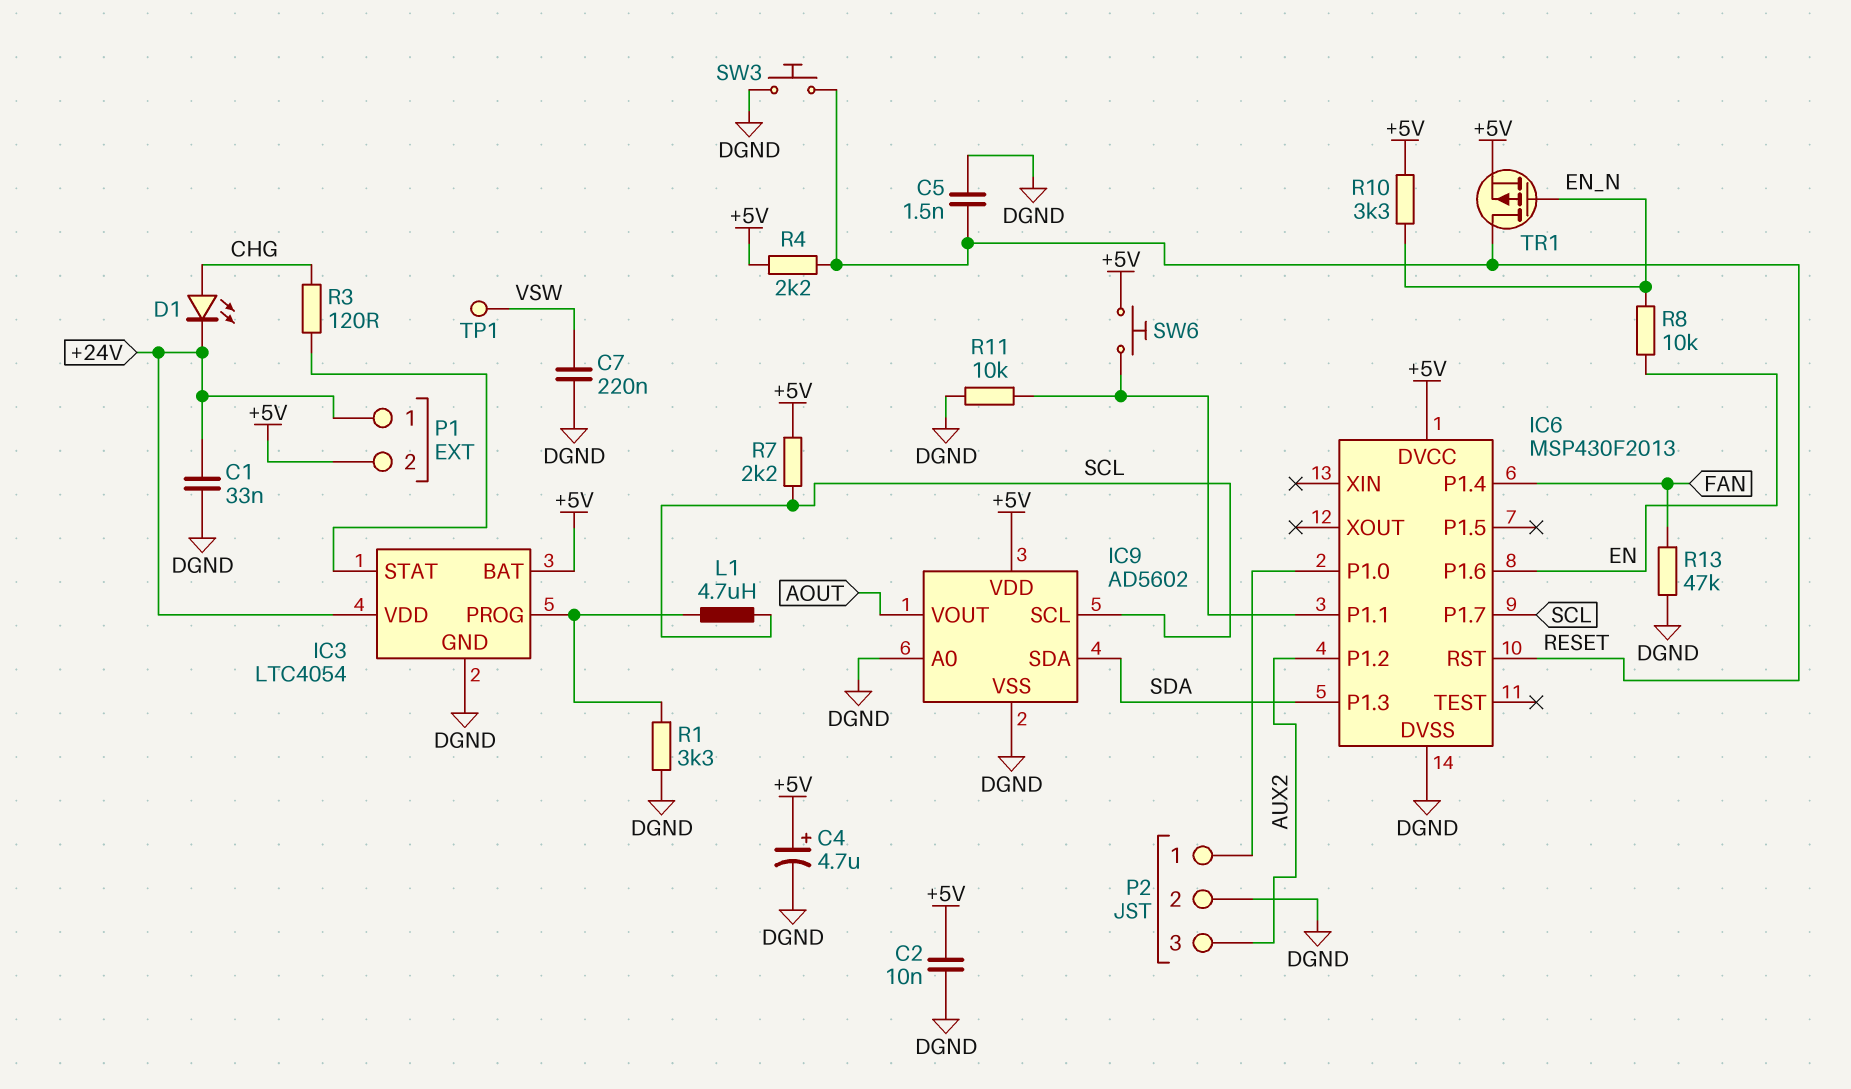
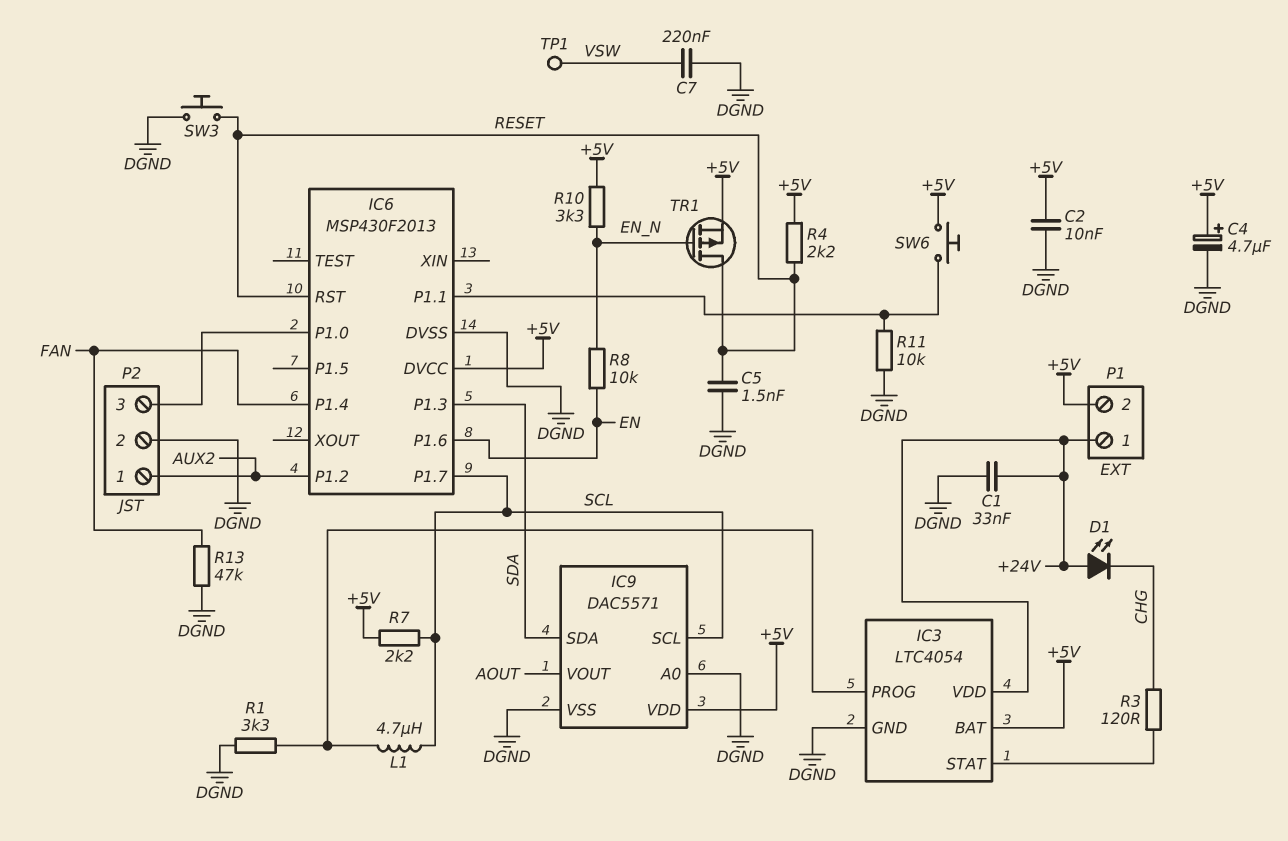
D1: LED (A CHG, K +24V) -> LED (A +24V, K CHG)
IC9: AD5602 -> DAC5571
P2 pin 1: IC6/P1.0 -> AUX2
P2 pin 3: AUX2 -> IC6/P1.0

